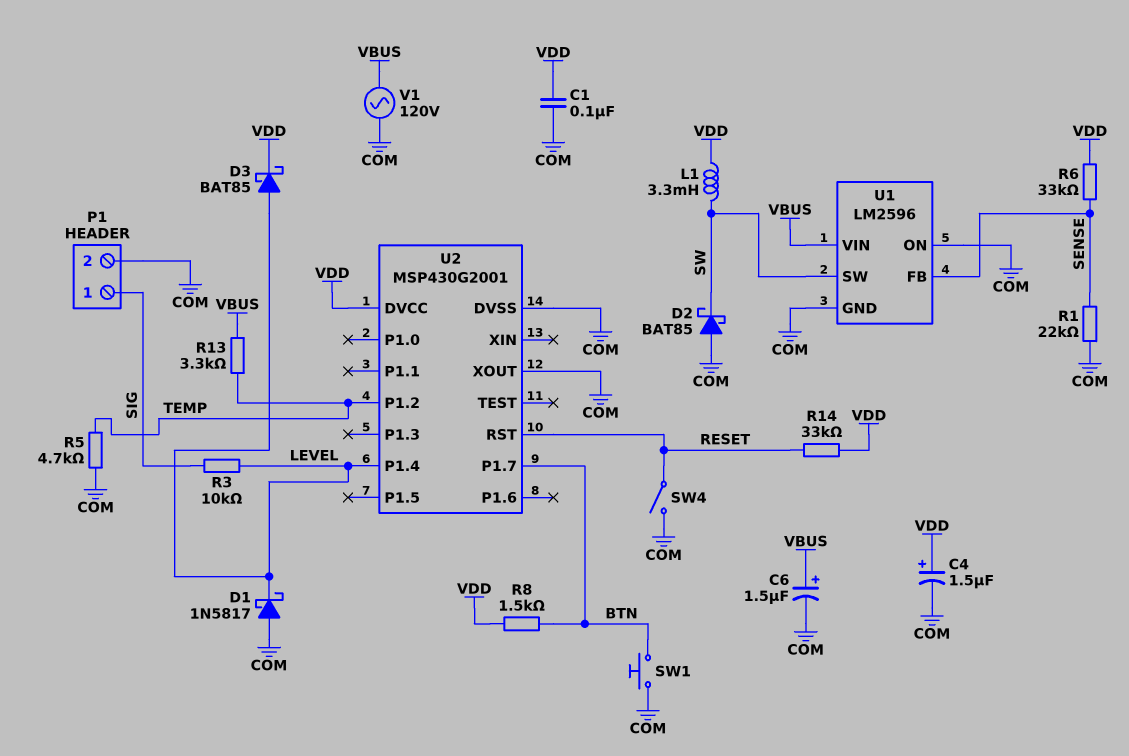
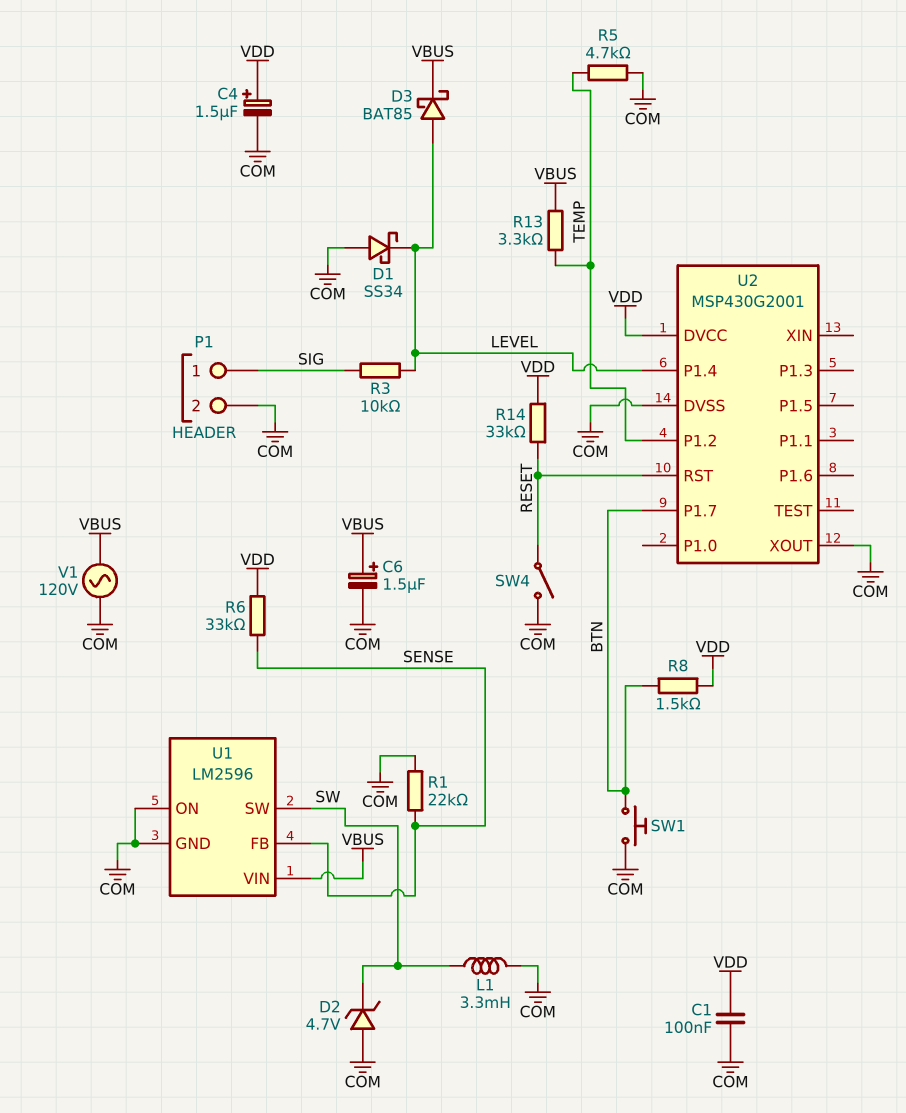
D1: schottky 1N5817 (A COM, K LEVEL) -> schottky SS34 (A COM, K LEVEL)
D2: schottky BAT85 (A COM, K SW) -> zener 4.7V (A COM, K SW)
D3: schottky BAT85 (A LEVEL, K VDD) -> schottky BAT85 (A LEVEL, K VBUS)
L1: 3.3mH (SW, VDD) -> 3.3mH (COM, SW)

